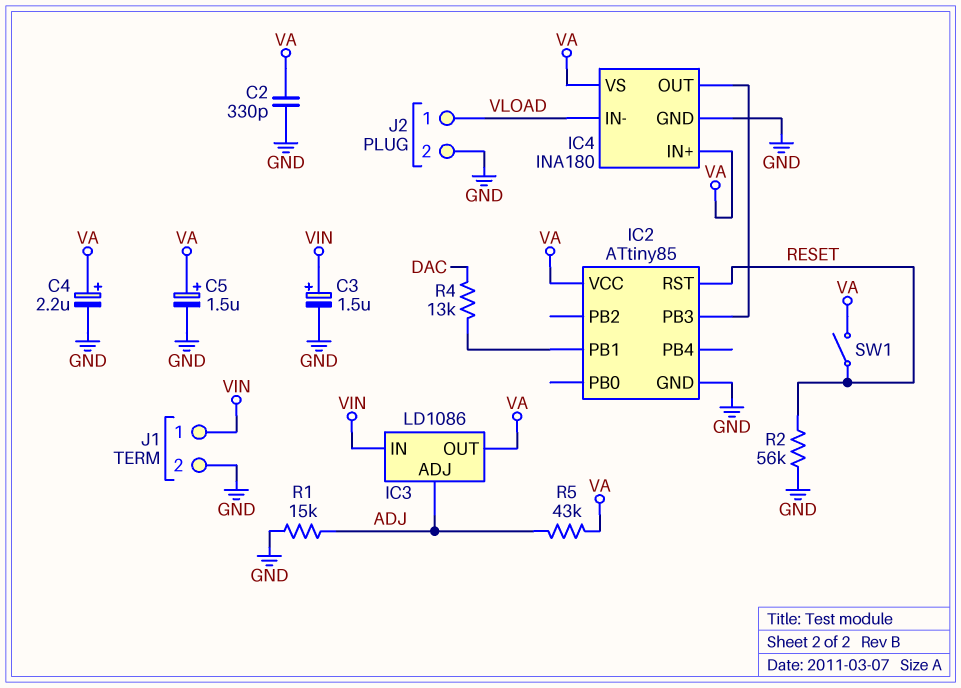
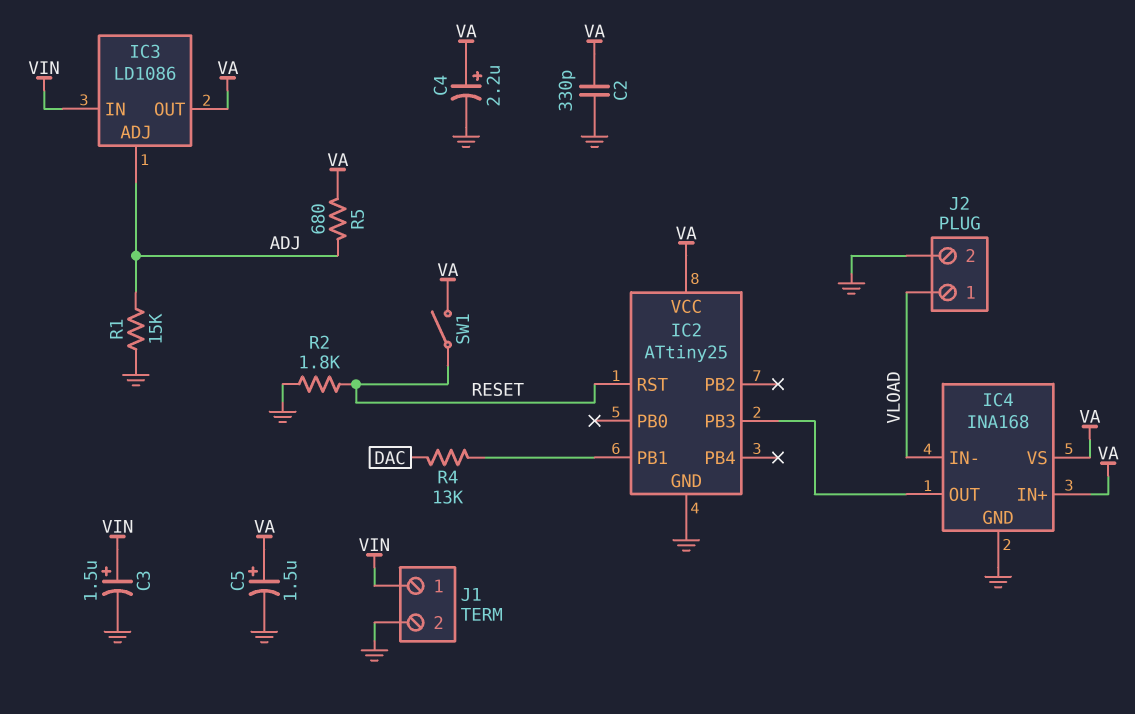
IC2: ATtiny85 -> ATtiny25
IC4: INA180 -> INA168
R2: 56k (GND, RESET) -> 1.8k (GND, RESET)
R5: 43k (ADJ, VA) -> 680 (ADJ, VA)

